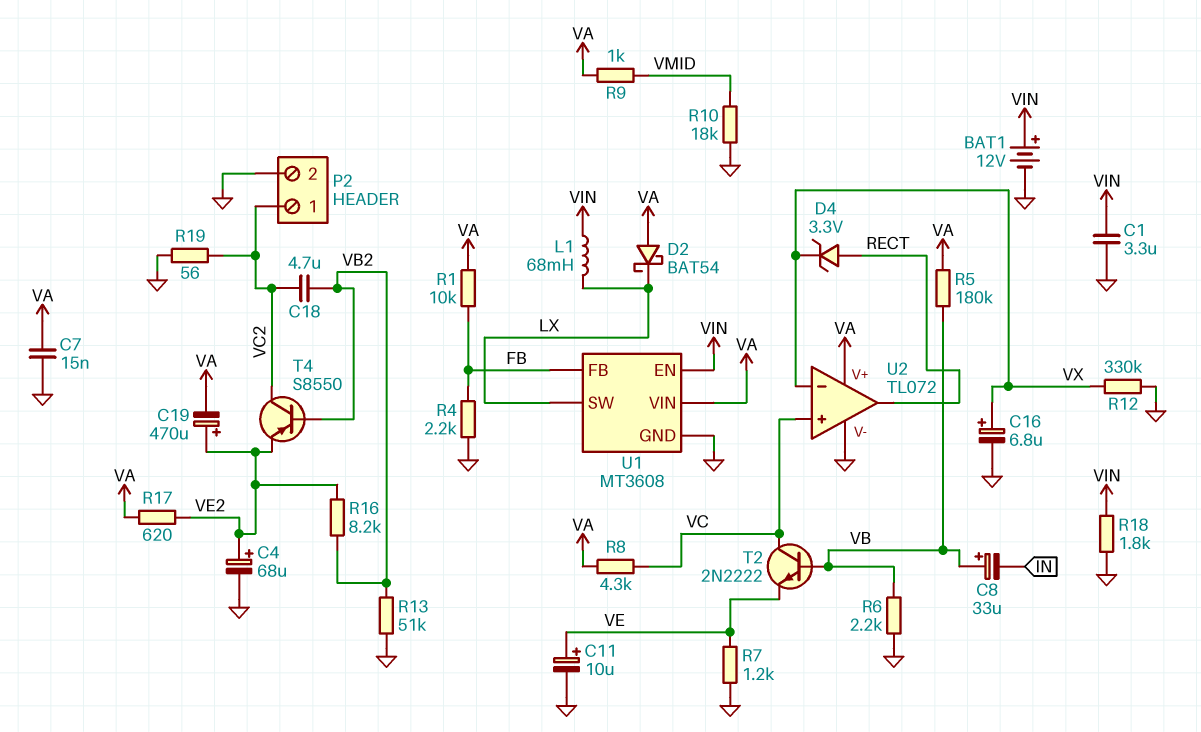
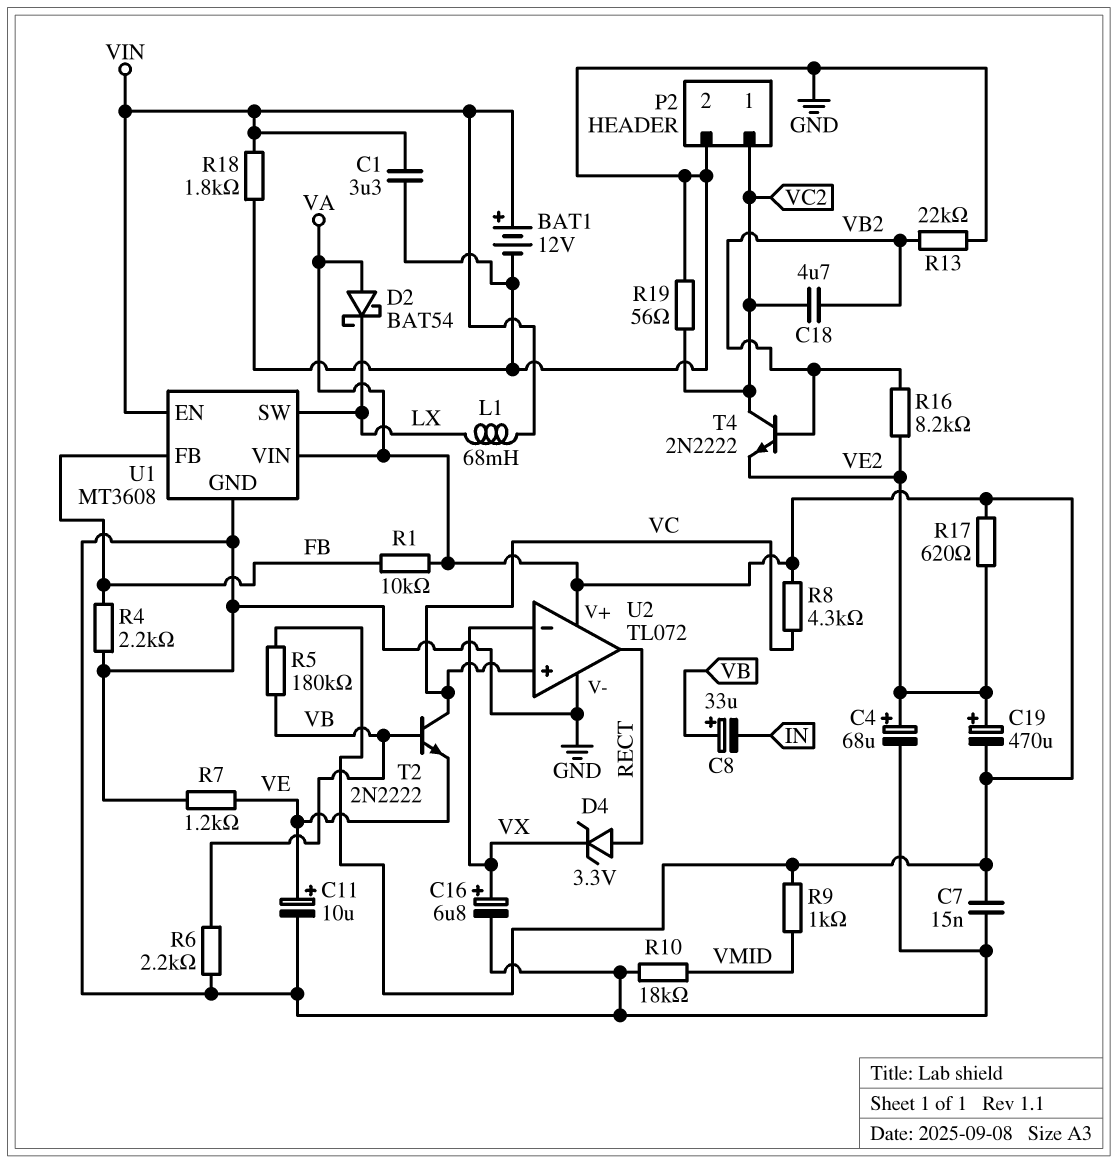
R12: 330k (GND, VX) -> none
R13: 51k (GND, VB2) -> 22k (GND, VB2)
T4: PNP S8550 (B VB2, C VC2, E VE2) -> NPN 2N2222 (B VB2, C VC2, E VE2)

